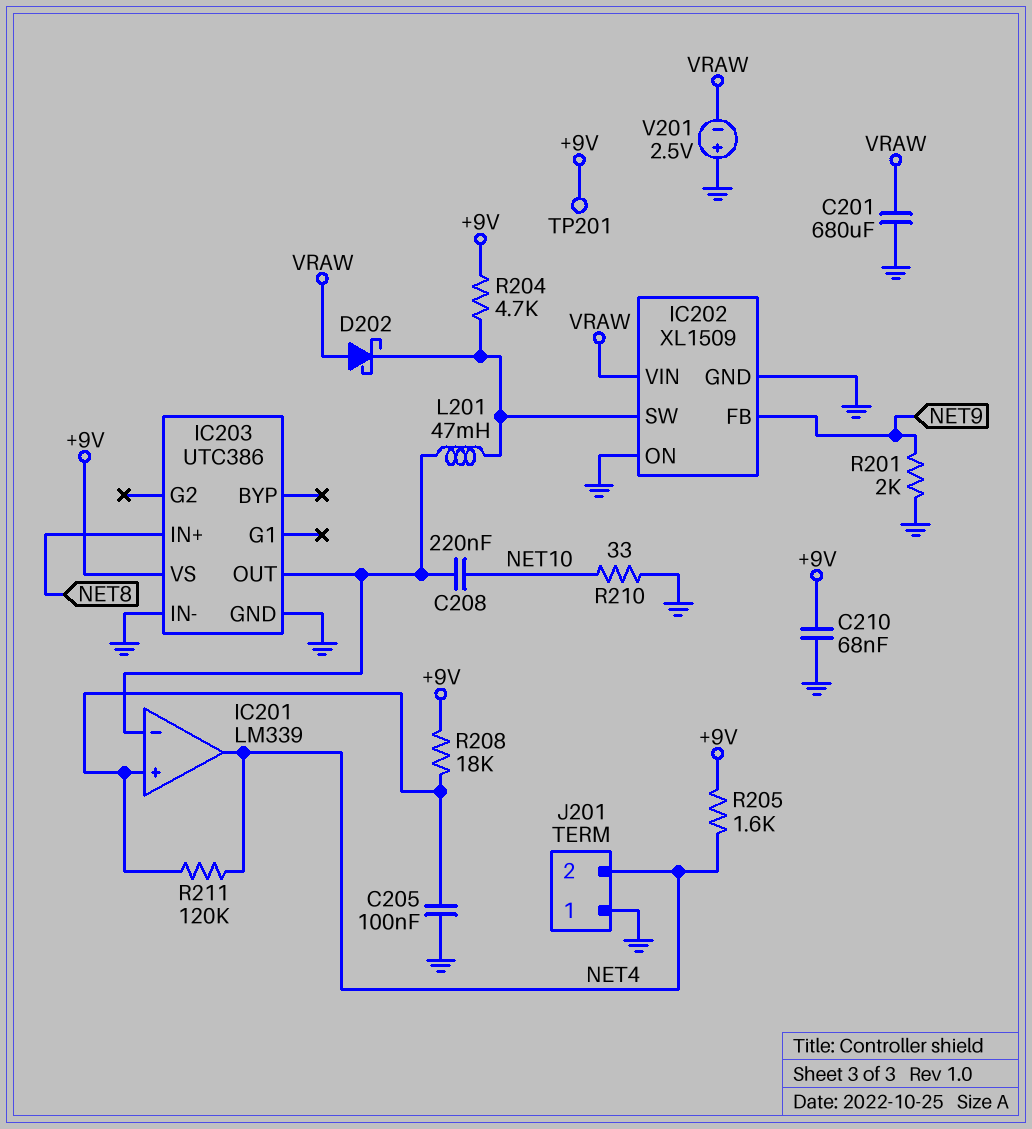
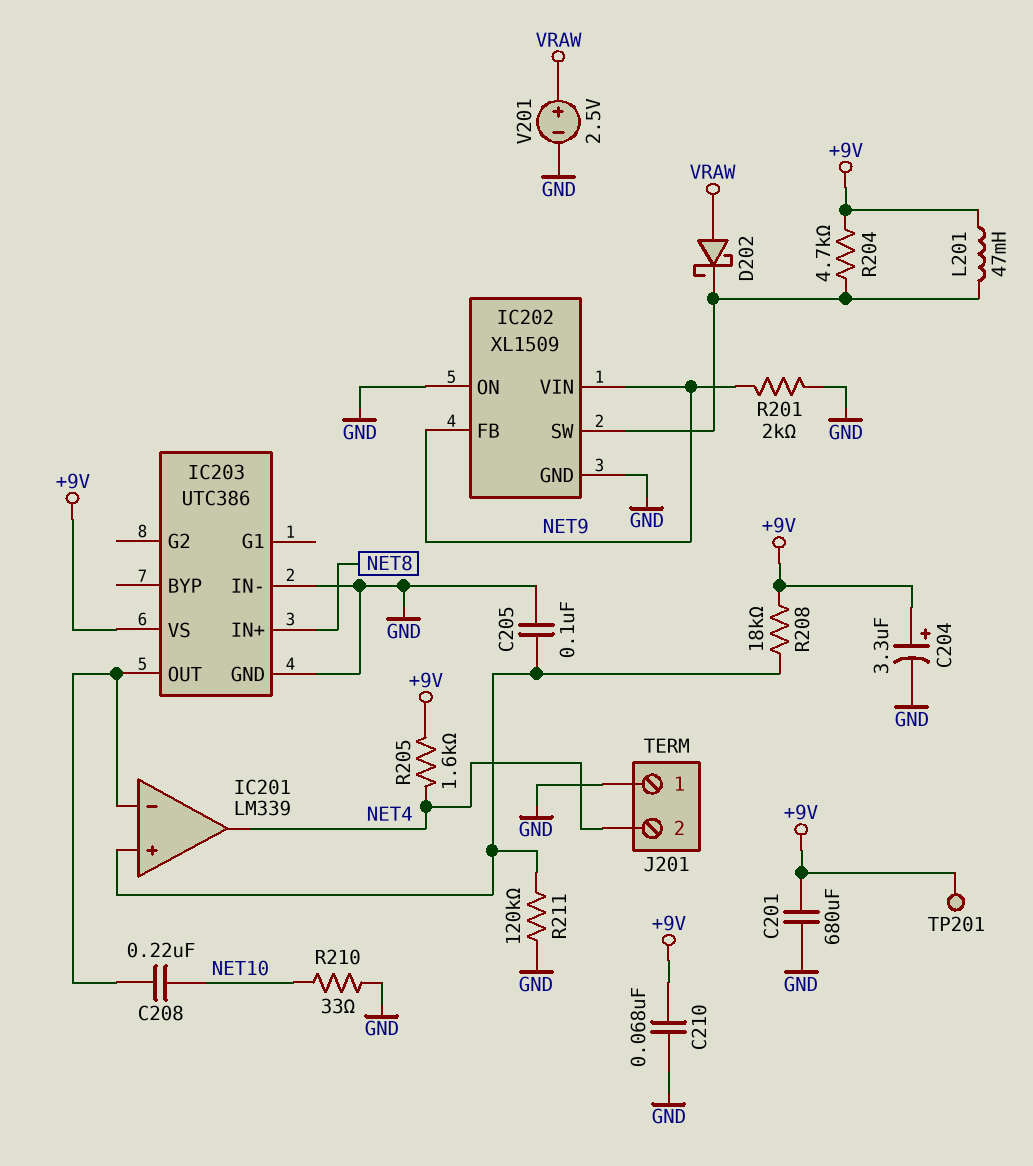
C201: 680uF (GND, VRAW) -> 680uF (+9V, GND)
C204: none -> 3.3uF (plus +9V, minus GND)
IC202 pin VIN: VRAW -> NET9
L201: 47mH (IC201/in-, IC202/SW) -> 47mH (+9V, IC202/SW)
R211: 120k (IC201/in+, NET4) -> 120k (GND, IC201/in+)
V201: 2.5V (plus GND, minus VRAW) -> 2.5V (plus VRAW, minus GND)

